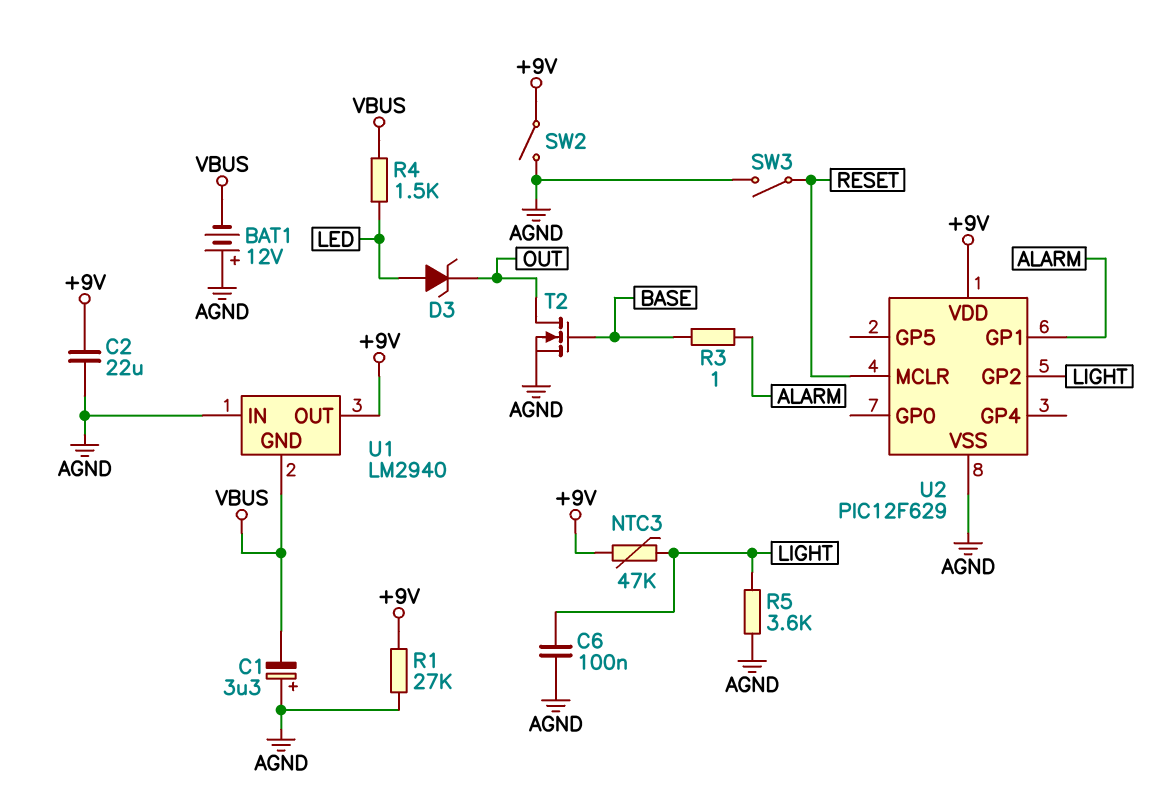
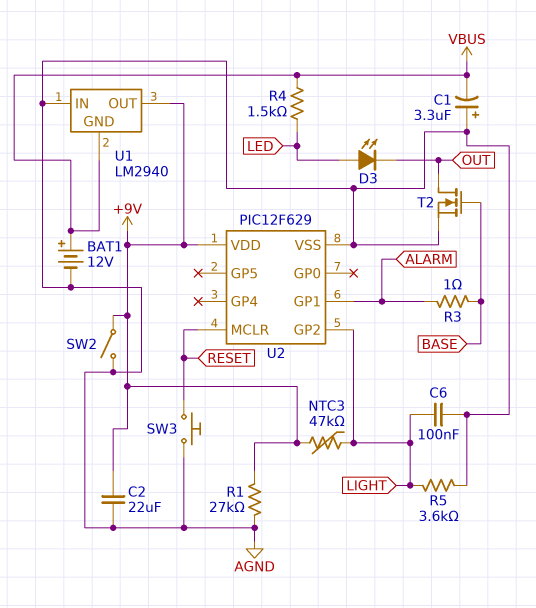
BAT1: 12V (plus AGND, minus VBUS) -> 12V (plus VBUS, minus AGND)
D3: zener (A LED, K OUT) -> LED (A LED, K OUT)
SW3: switch (AGND, RESET) -> button (AGND, RESET)

